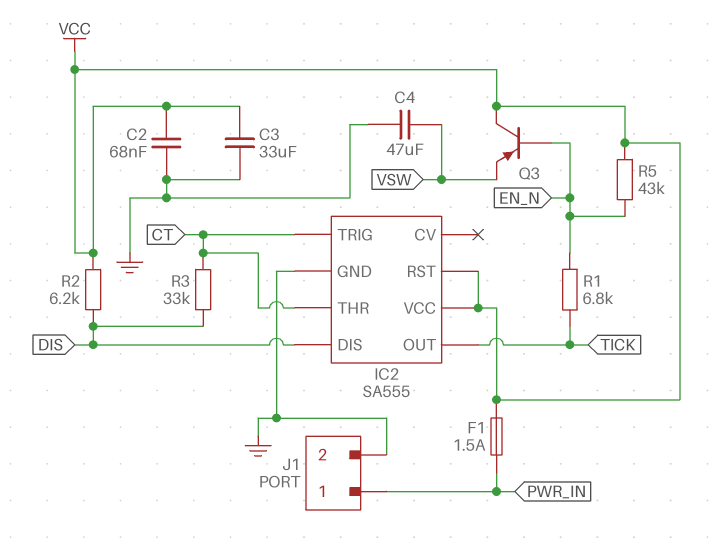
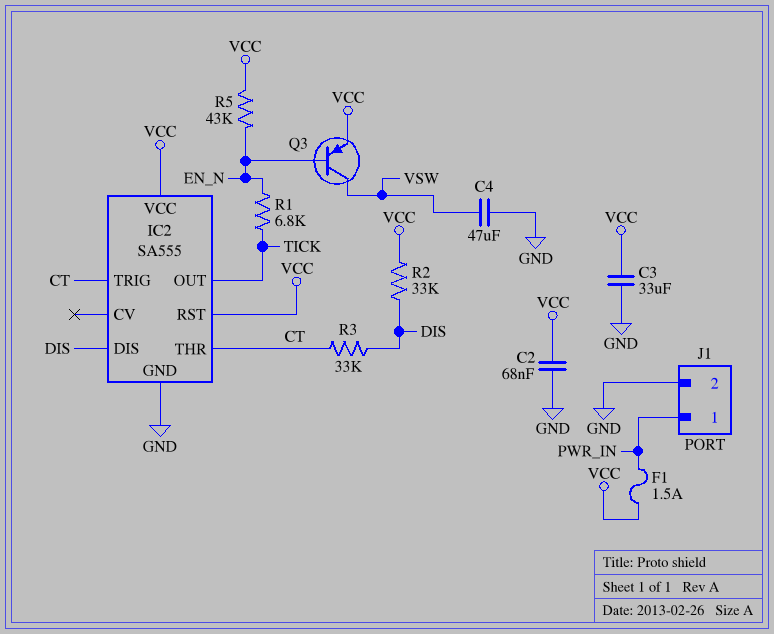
Q3: PNP (B EN_N, C VCC, E VSW) -> PNP (B EN_N, C VSW, E VCC)
R2: 6.2k (DIS, VCC) -> 33k (DIS, VCC)

